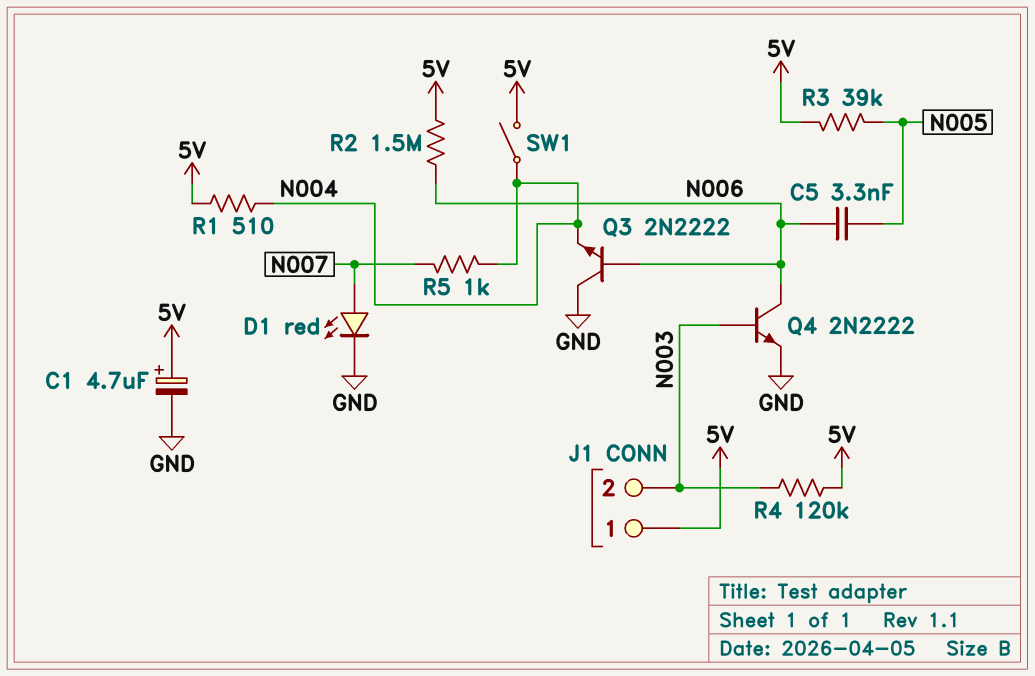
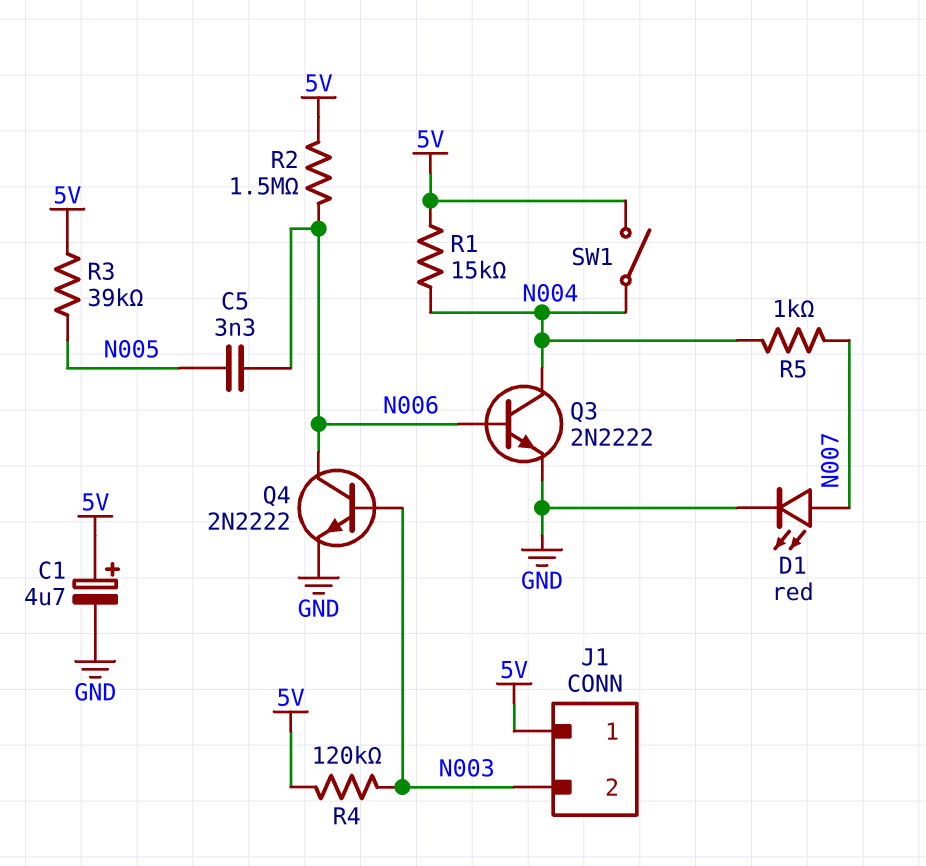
Q3: NPN 2N2222 (B N006, C GND, E N004) -> NPN 2N2222 (B N006, C N004, E GND)
R1: 510 (5V, N004) -> 15k (5V, N004)

